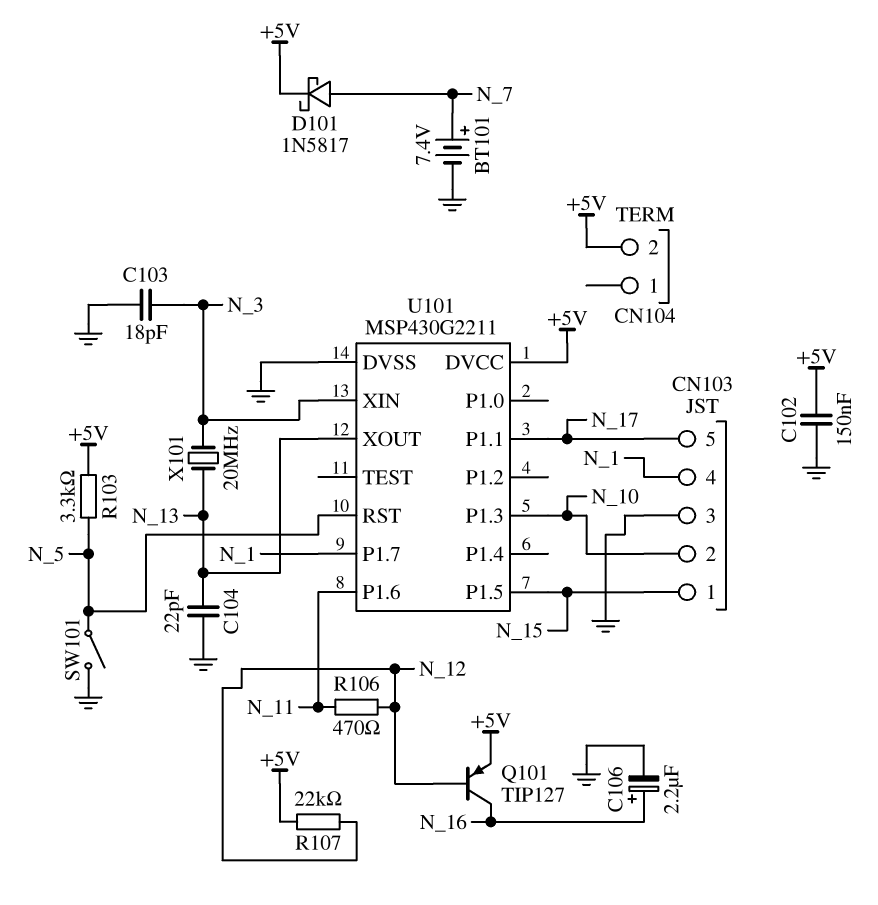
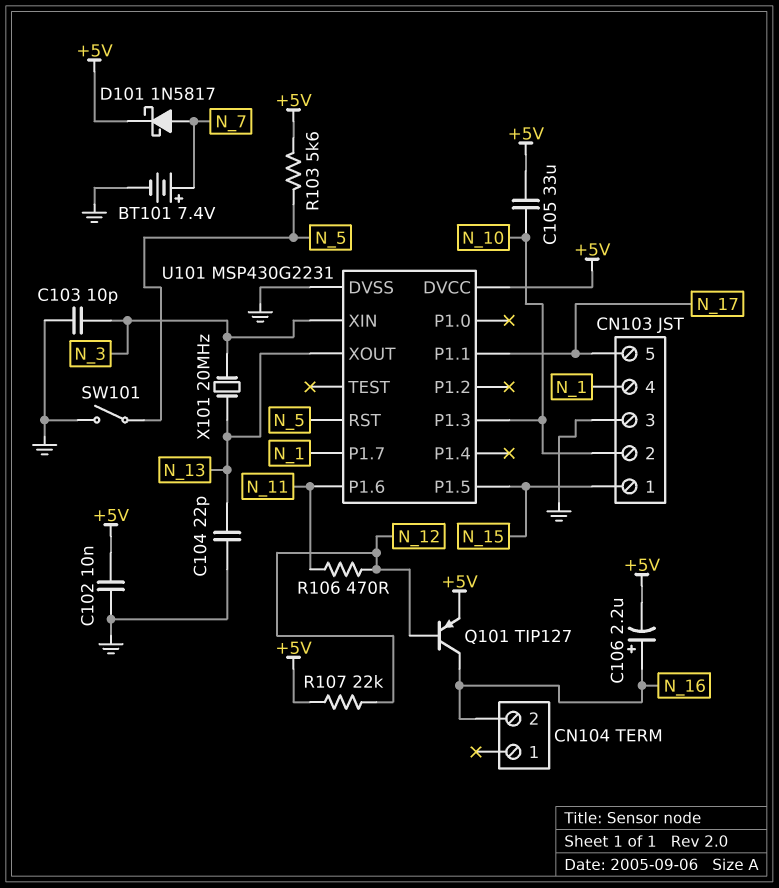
C102: 150nF (+5V, GND) -> 10nF (+5V, GND)
C103: 18pF (GND, N_3) -> 10pF (GND, N_3)
C105: none -> 33uF (+5V, N_10)
C106: 2.2uF (plus N_16, minus GND) -> 2.2uF (plus N_16, minus +5V)
CN104 pin 2: +5V -> N_16
R103: 3.3k (+5V, N_5) -> 5.6k (+5V, N_5)
U101: MSP430G2211 -> MSP430G2231

